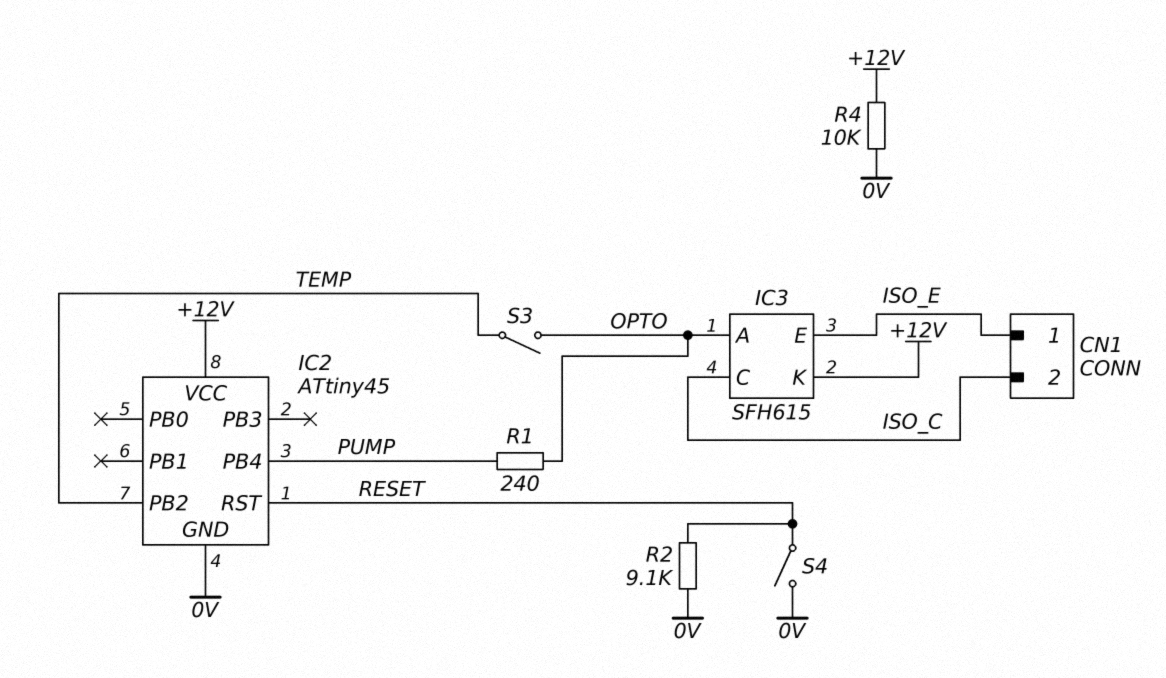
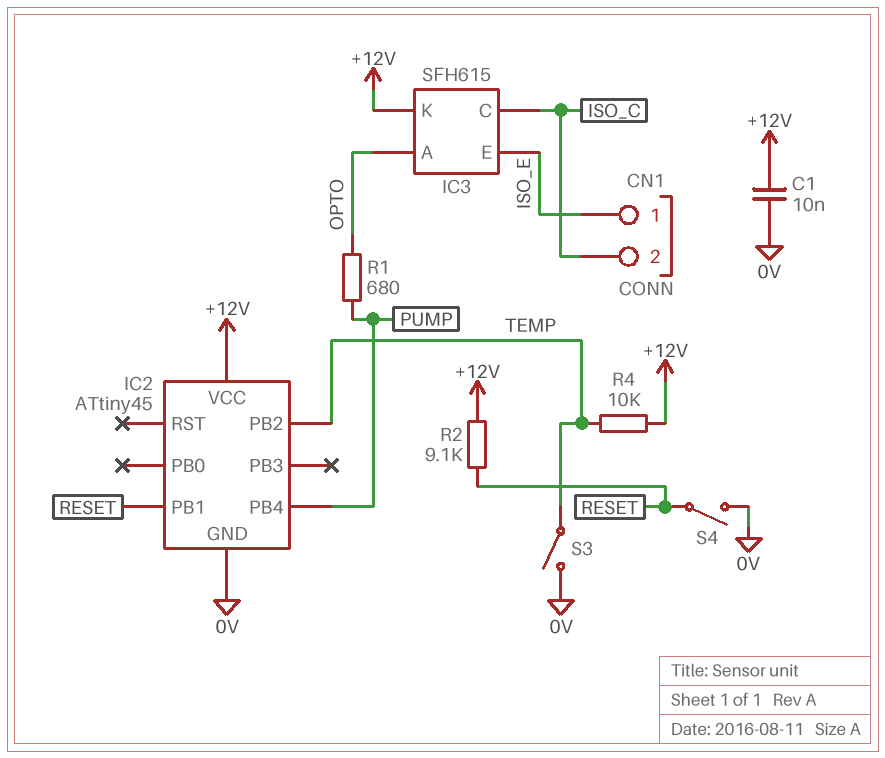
C1: none -> 10nF (+12V, 0V)
IC2 pin PB1: none -> RESET
IC2 pin RST: RESET -> none
R1: 240 (OPTO, PUMP) -> 680 (OPTO, PUMP)
R2: 9.1k (0V, RESET) -> 9.1k (+12V, RESET)
R4: 10k (+12V, 0V) -> 10k (+12V, TEMP)
S3: switch (OPTO, TEMP) -> switch (0V, TEMP)

